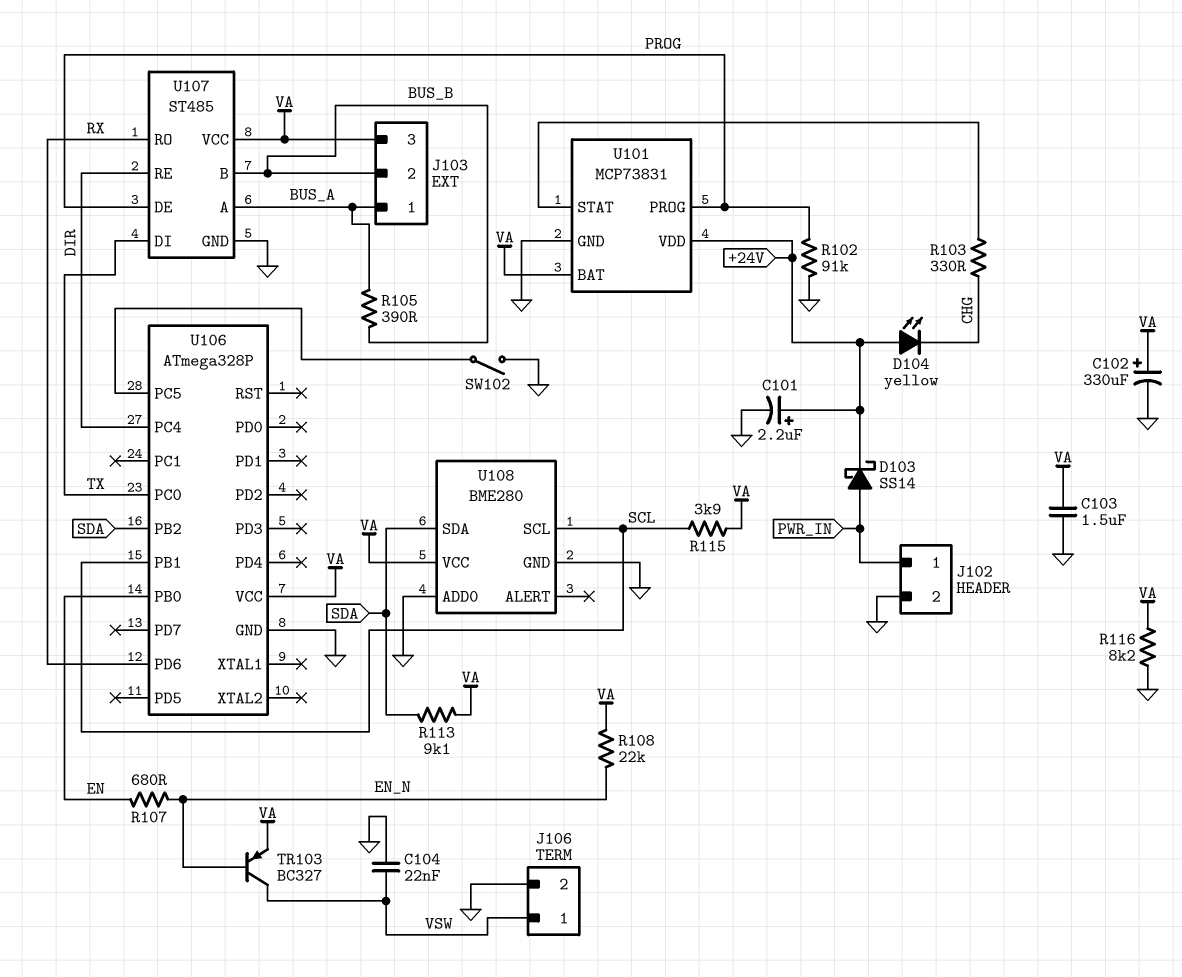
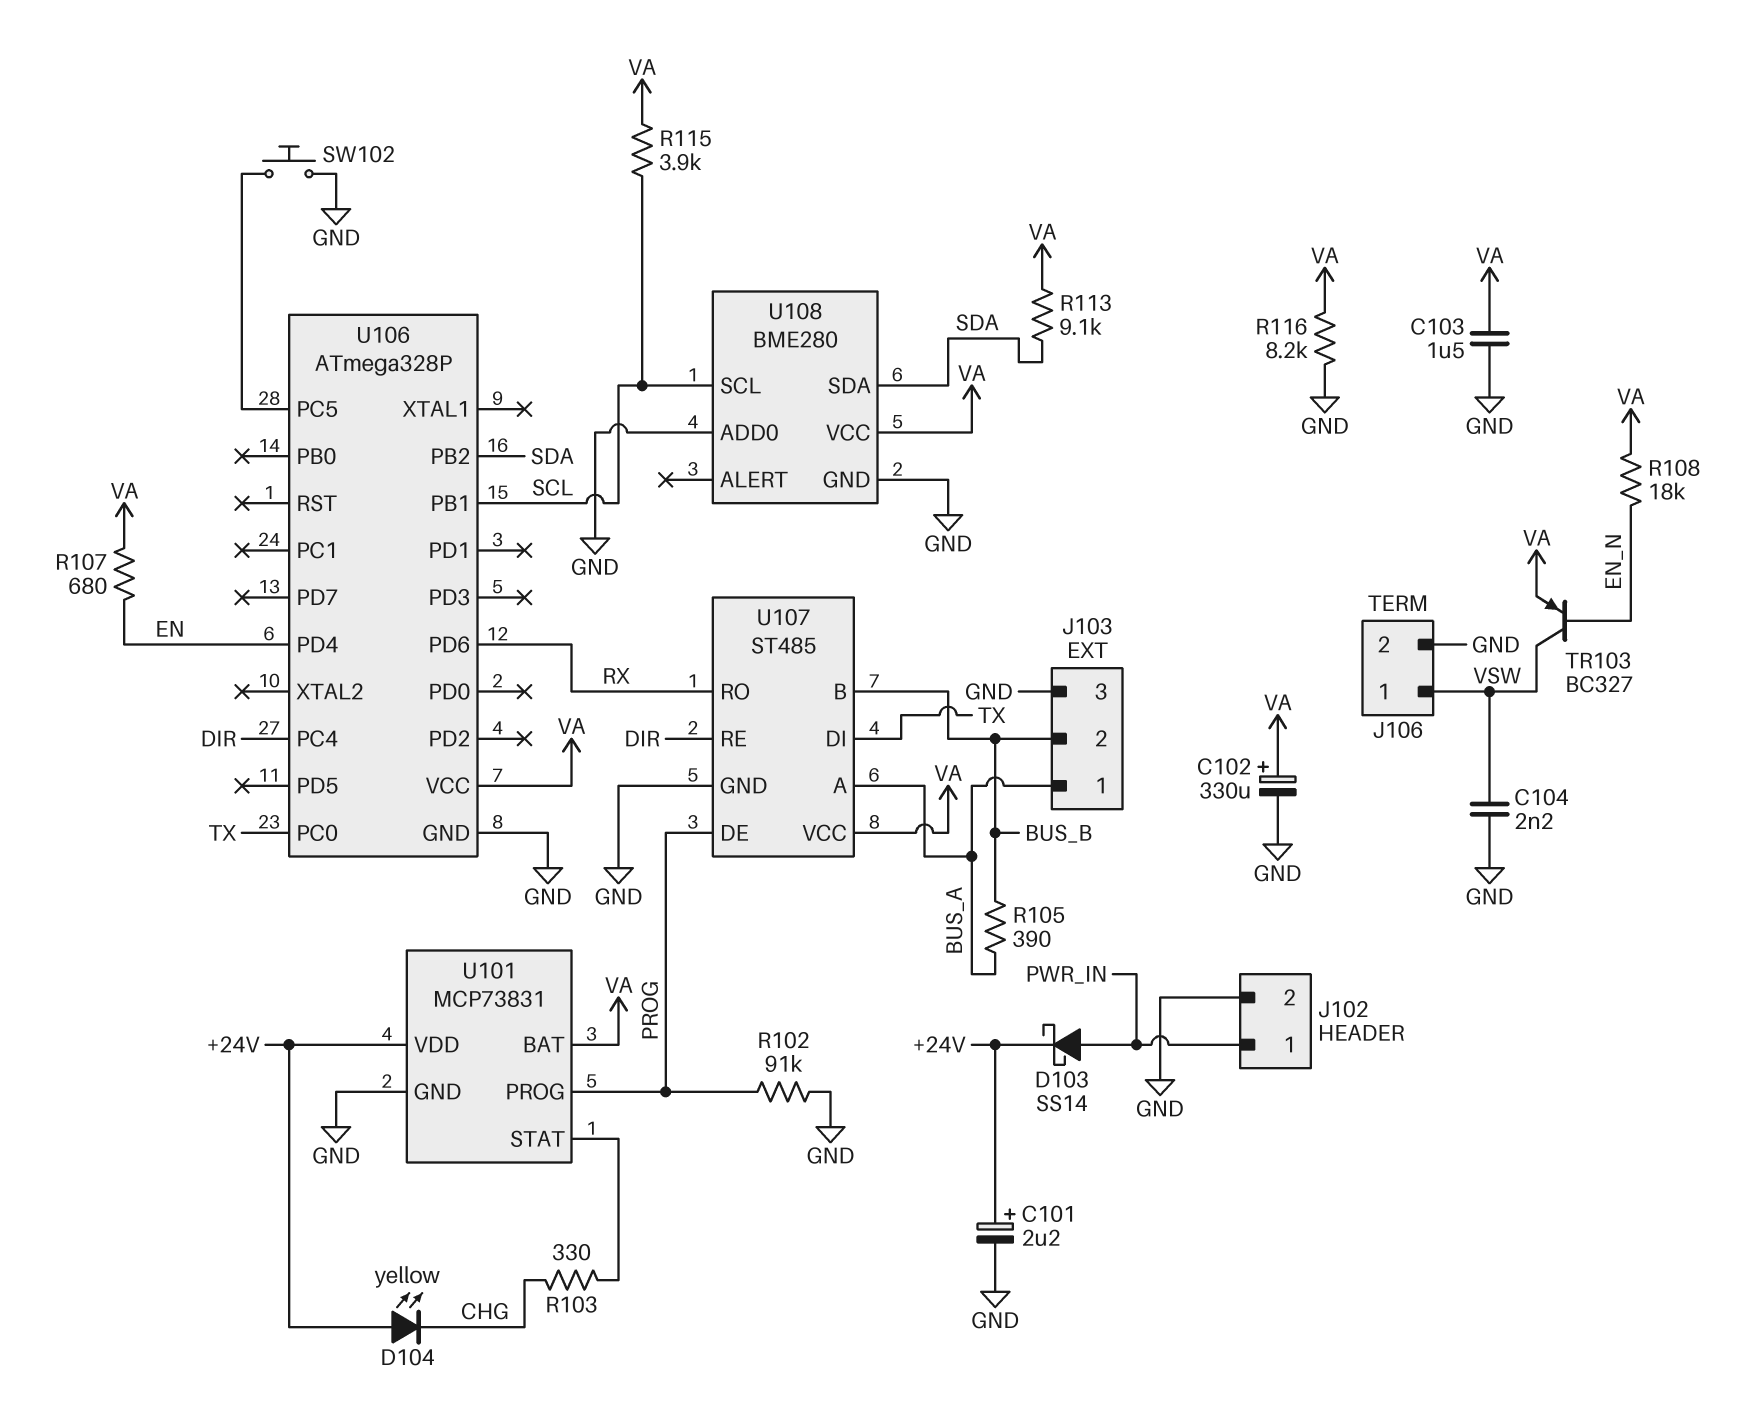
C104: 22nF (GND, VSW) -> 2.2nF (GND, VSW)
J103 pin 3: VA -> GND
R107: 680 (EN, EN_N) -> 680 (EN, VA)
R108: 22k (EN_N, VA) -> 18k (EN_N, VA)
SW102: switch (GND, U106/PC5) -> button (GND, U106/PC5)
U106 pin PB0: EN -> none
U106 pin PD4: none -> EN

